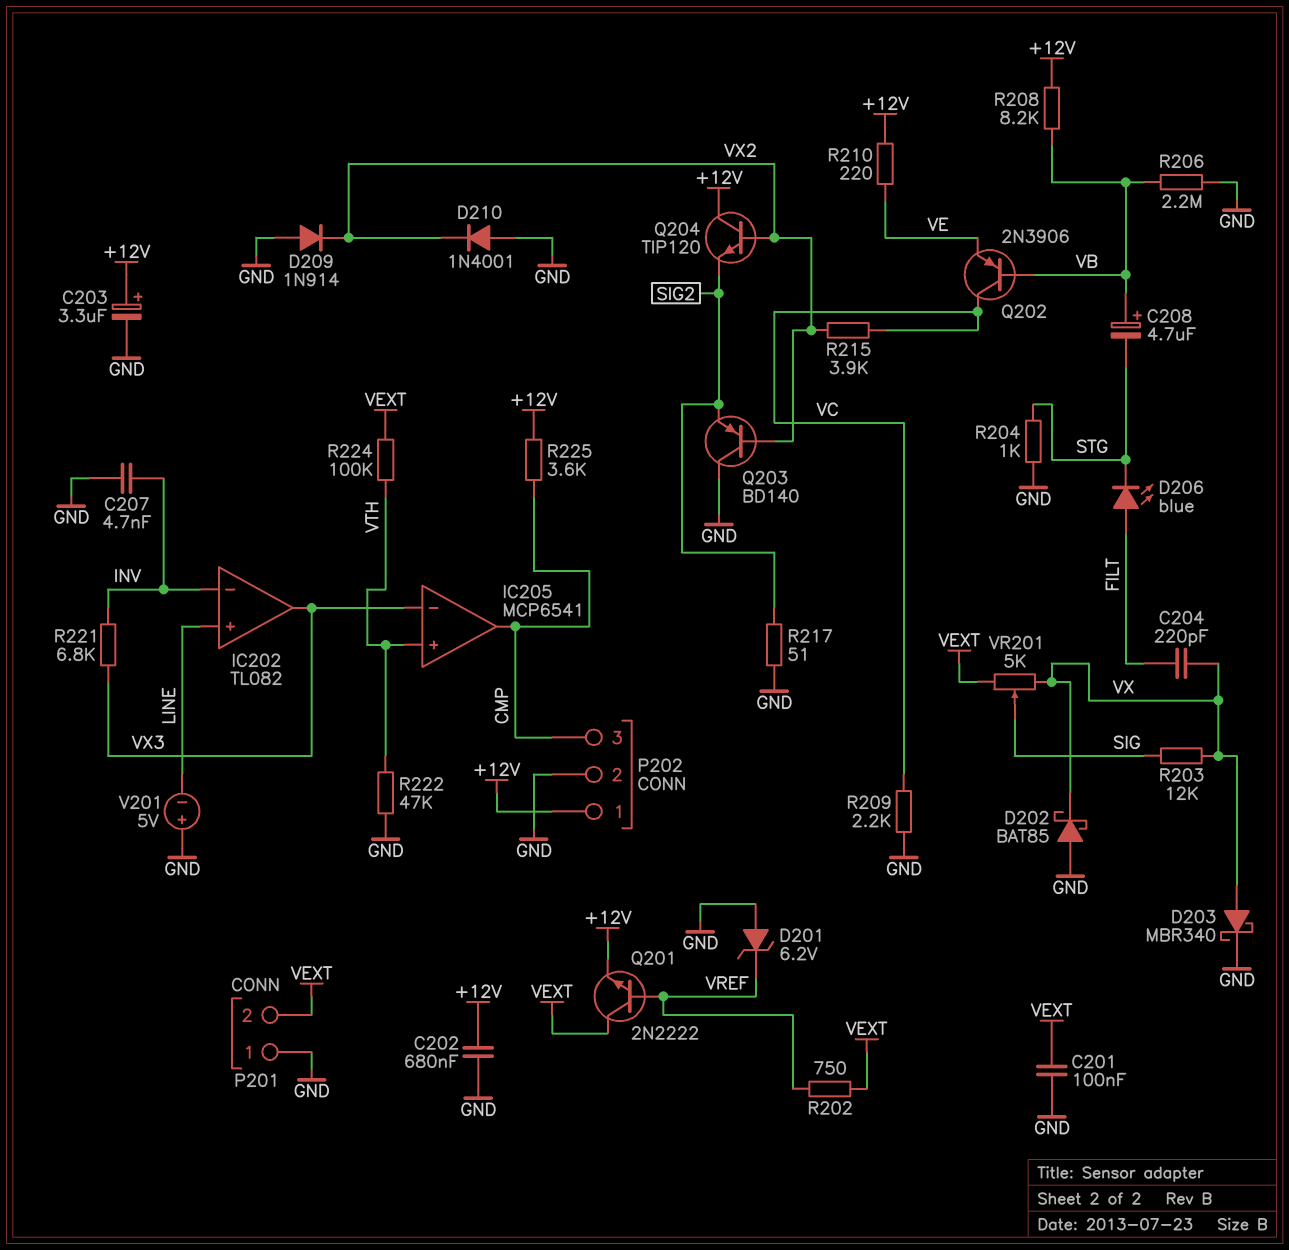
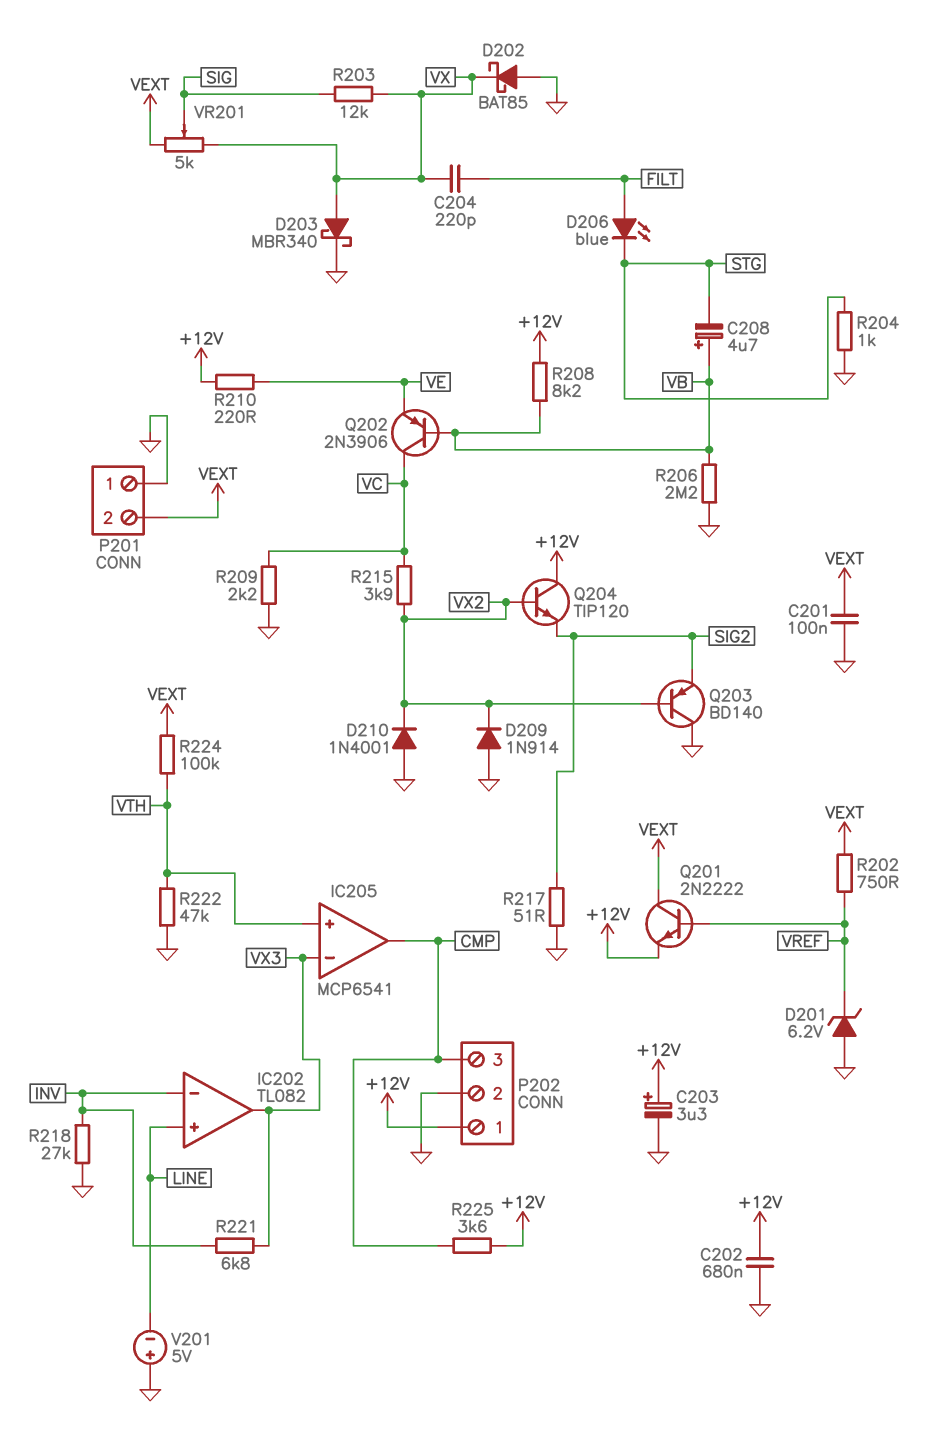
C207: 4.7nF (GND, INV) -> none
R218: none -> 27k (GND, INV)

